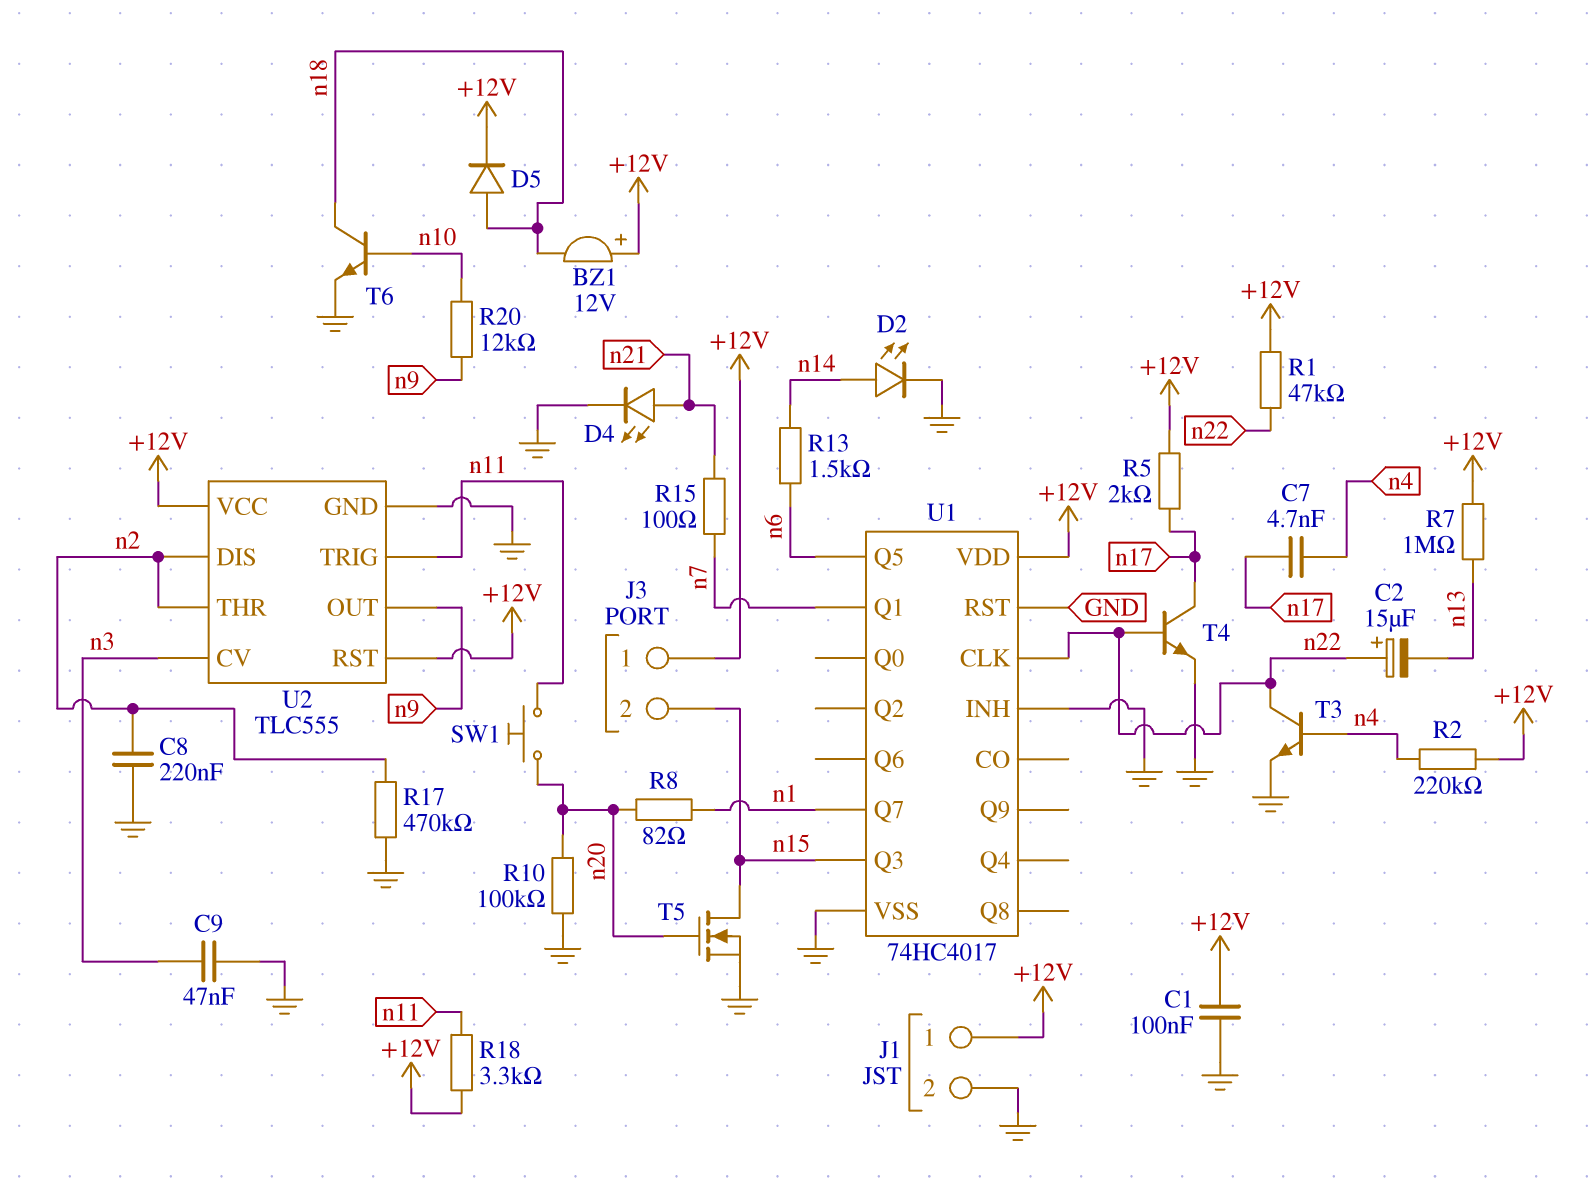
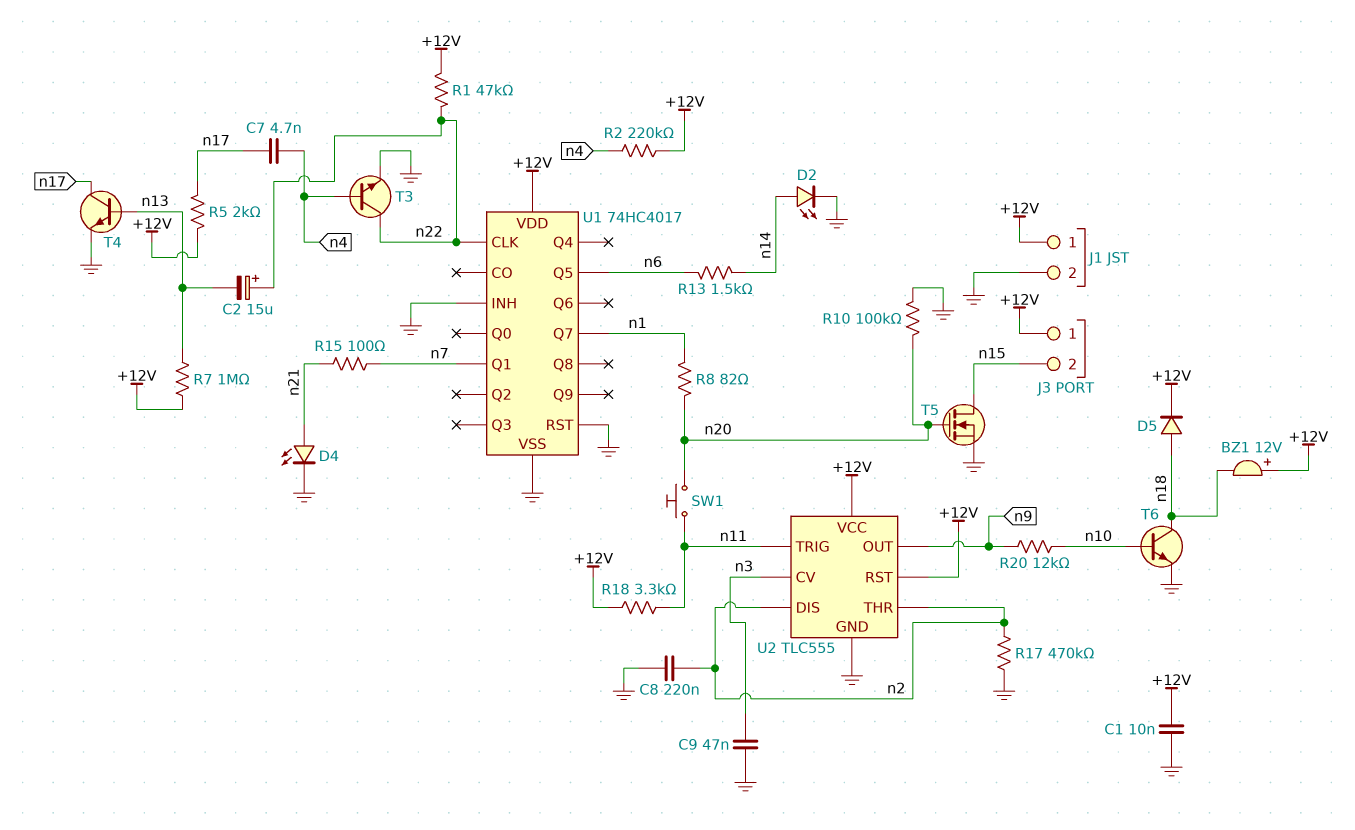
C1: 100nF (+12V, GND) -> 10nF (+12V, GND)
T4: NPN (B n22, C n17, E GND) -> NPN (B n13, C n17, E GND)
U1 pin Q3: n15 -> none

